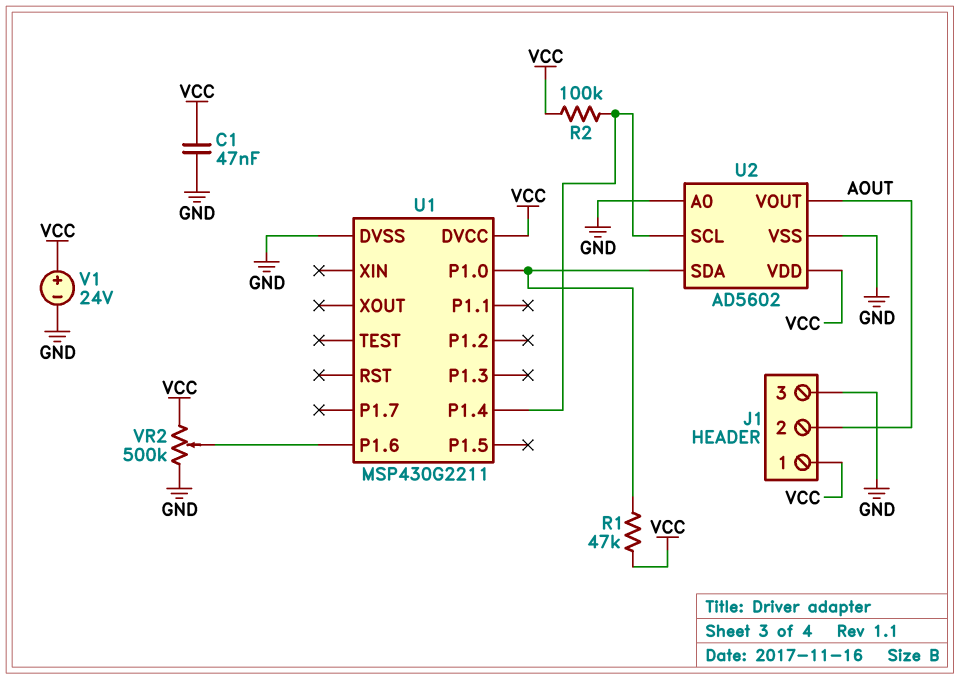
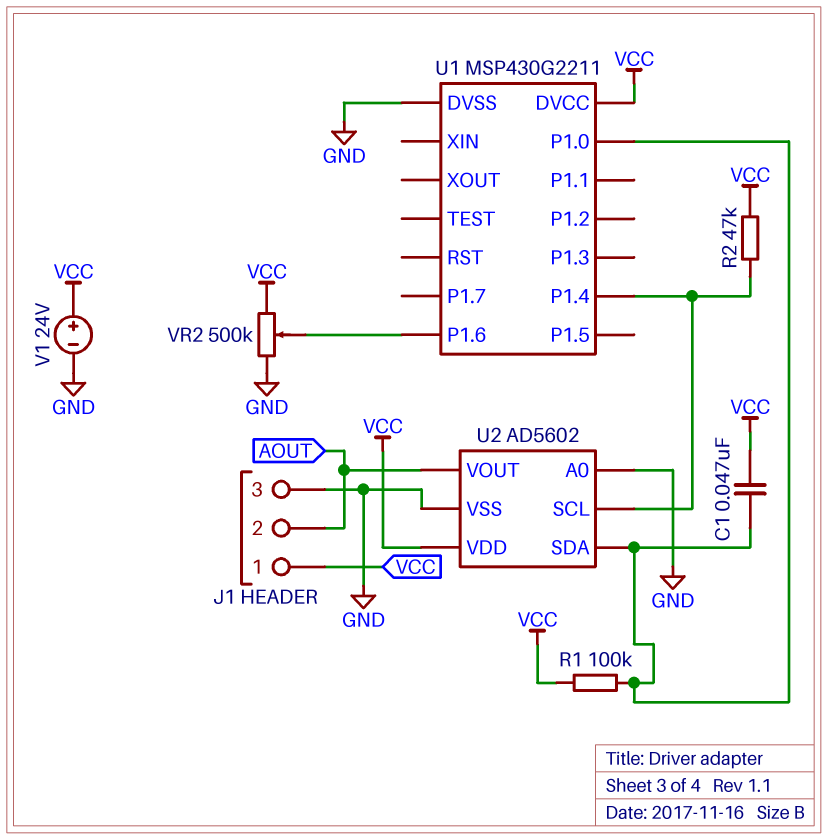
C1: 47nF (GND, VCC) -> 47nF (U1/P1.0, VCC)
R1: 47k (U1/P1.0, VCC) -> 100k (U1/P1.0, VCC)
R2: 100k (U1/P1.4, VCC) -> 47k (U1/P1.4, VCC)

